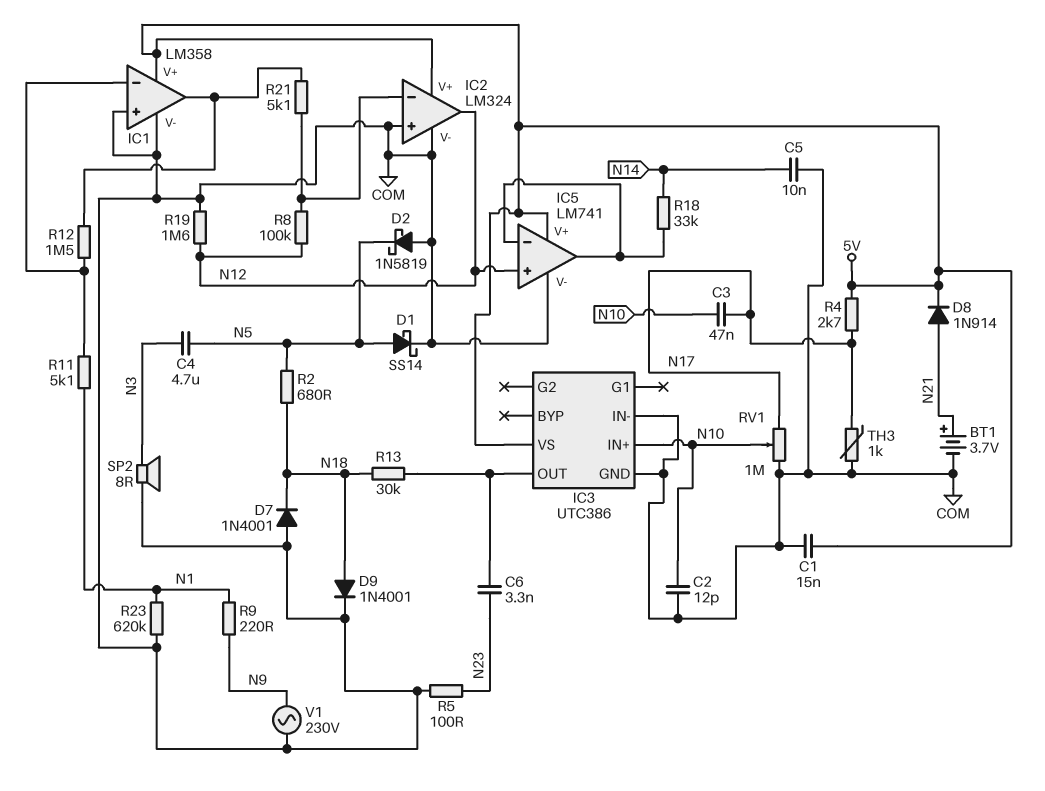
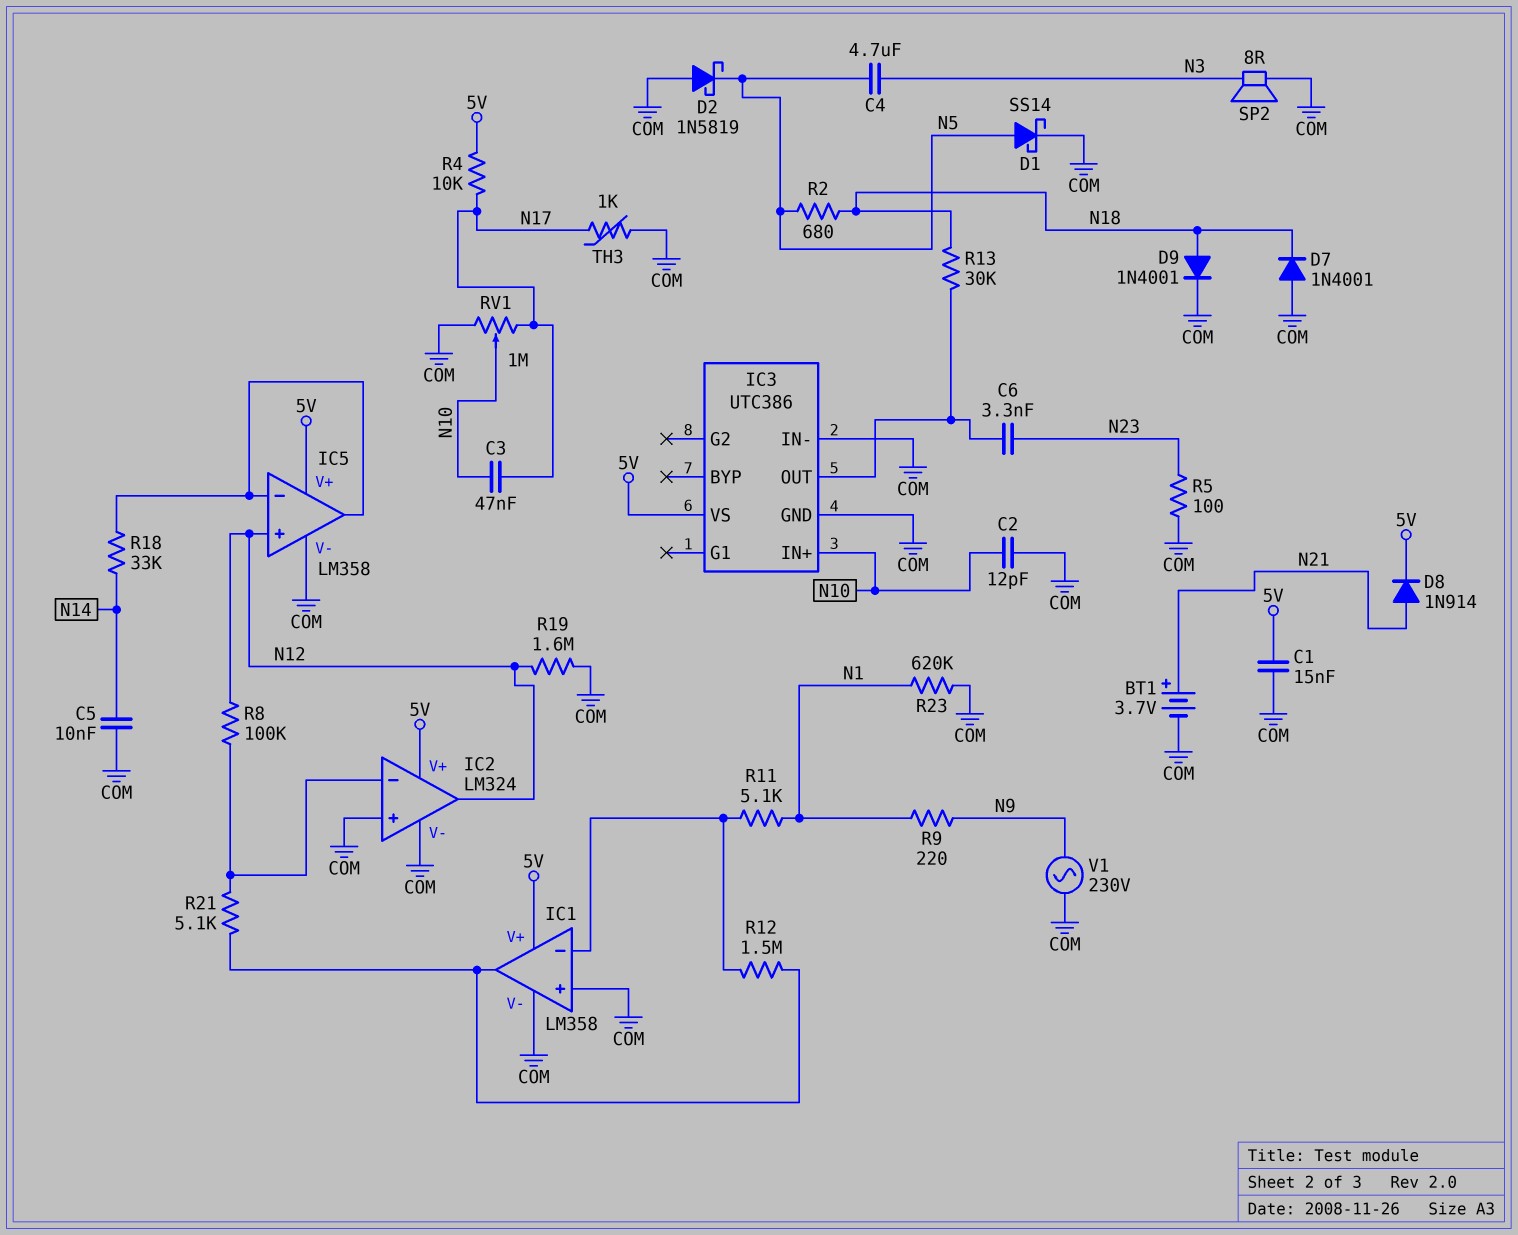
IC5: LM741 -> LM358
R4: 2.7k (5V, N17) -> 10k (5V, N17)

